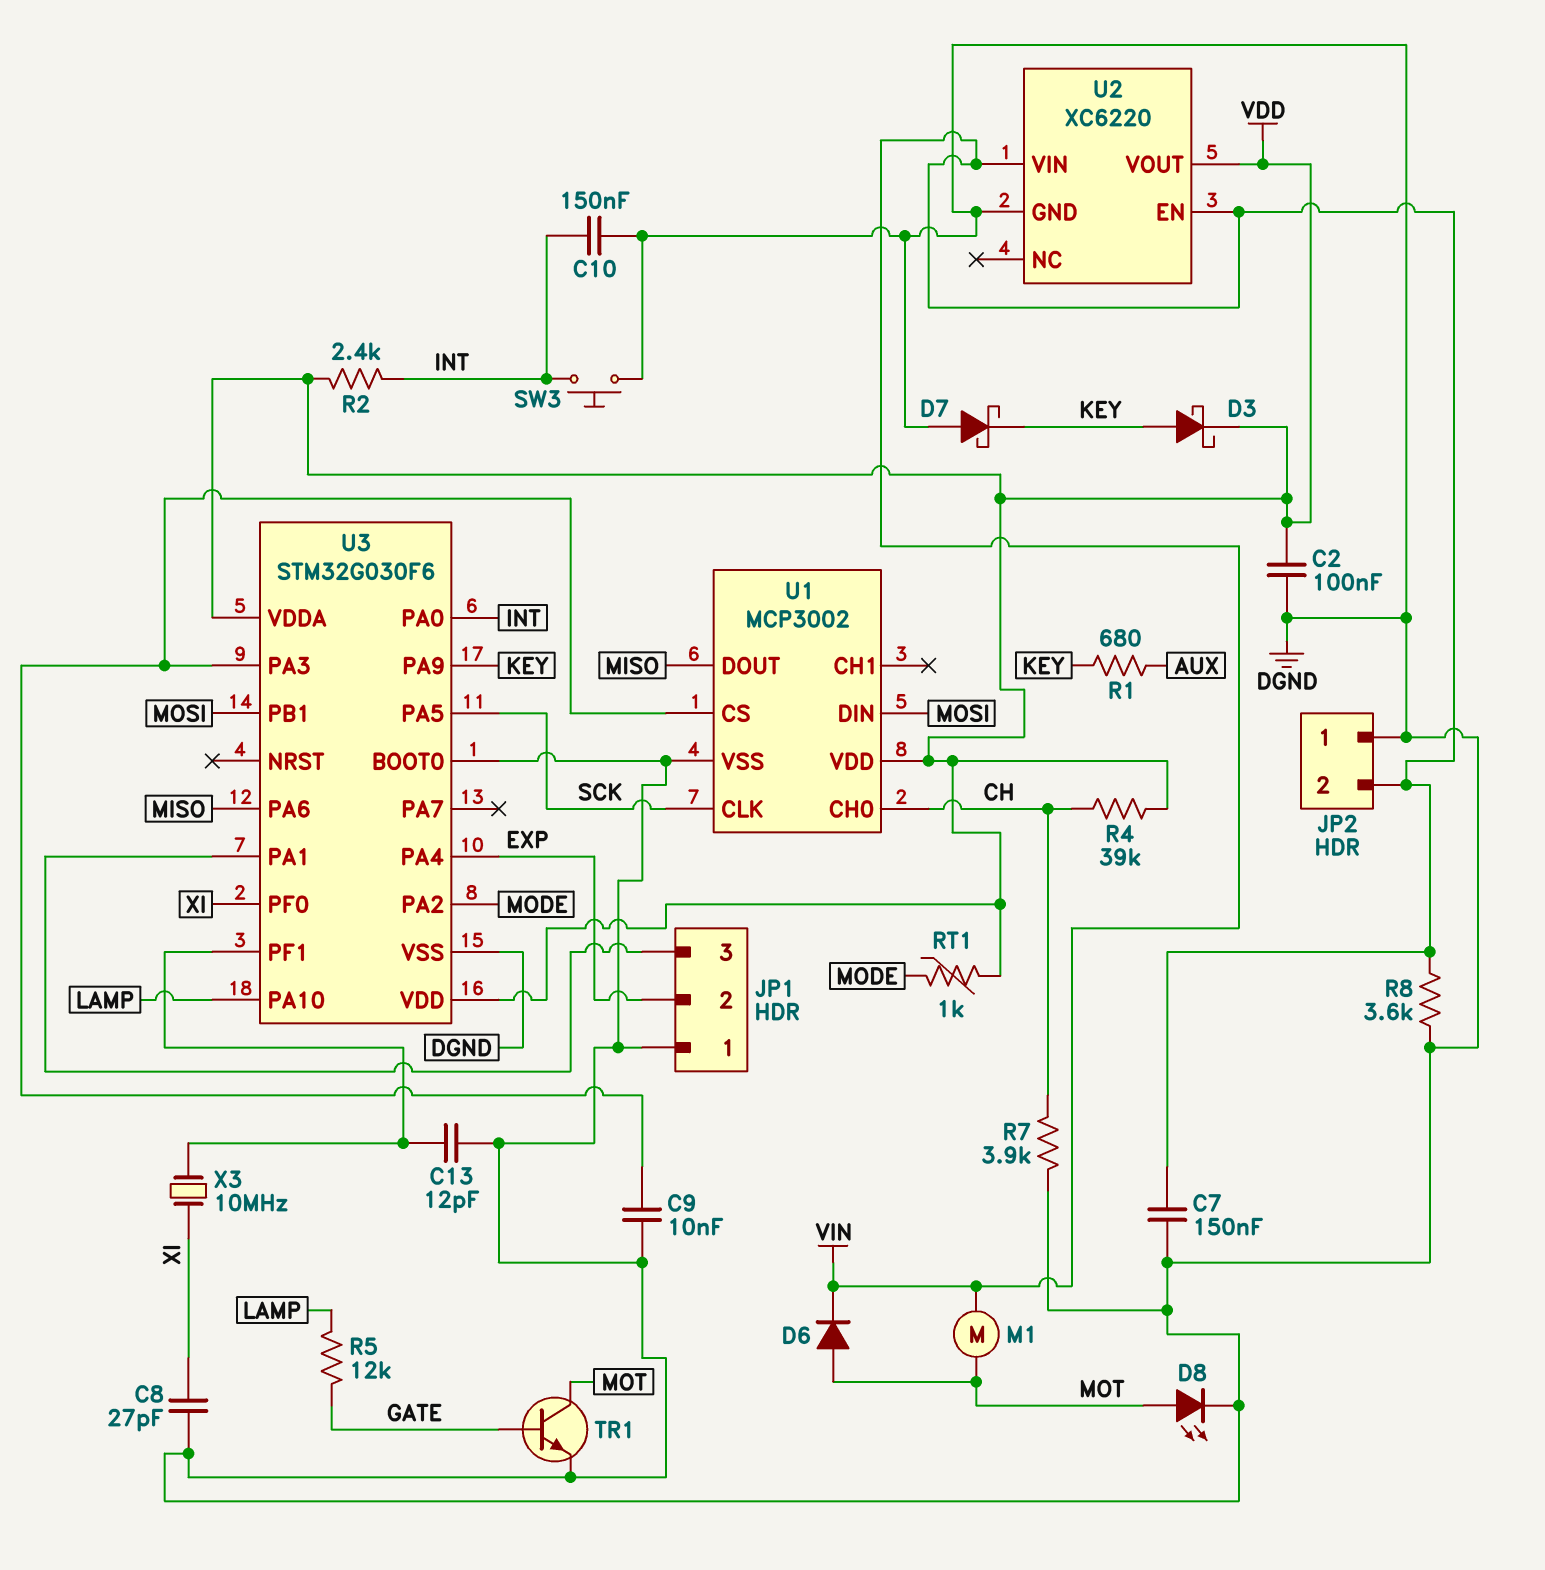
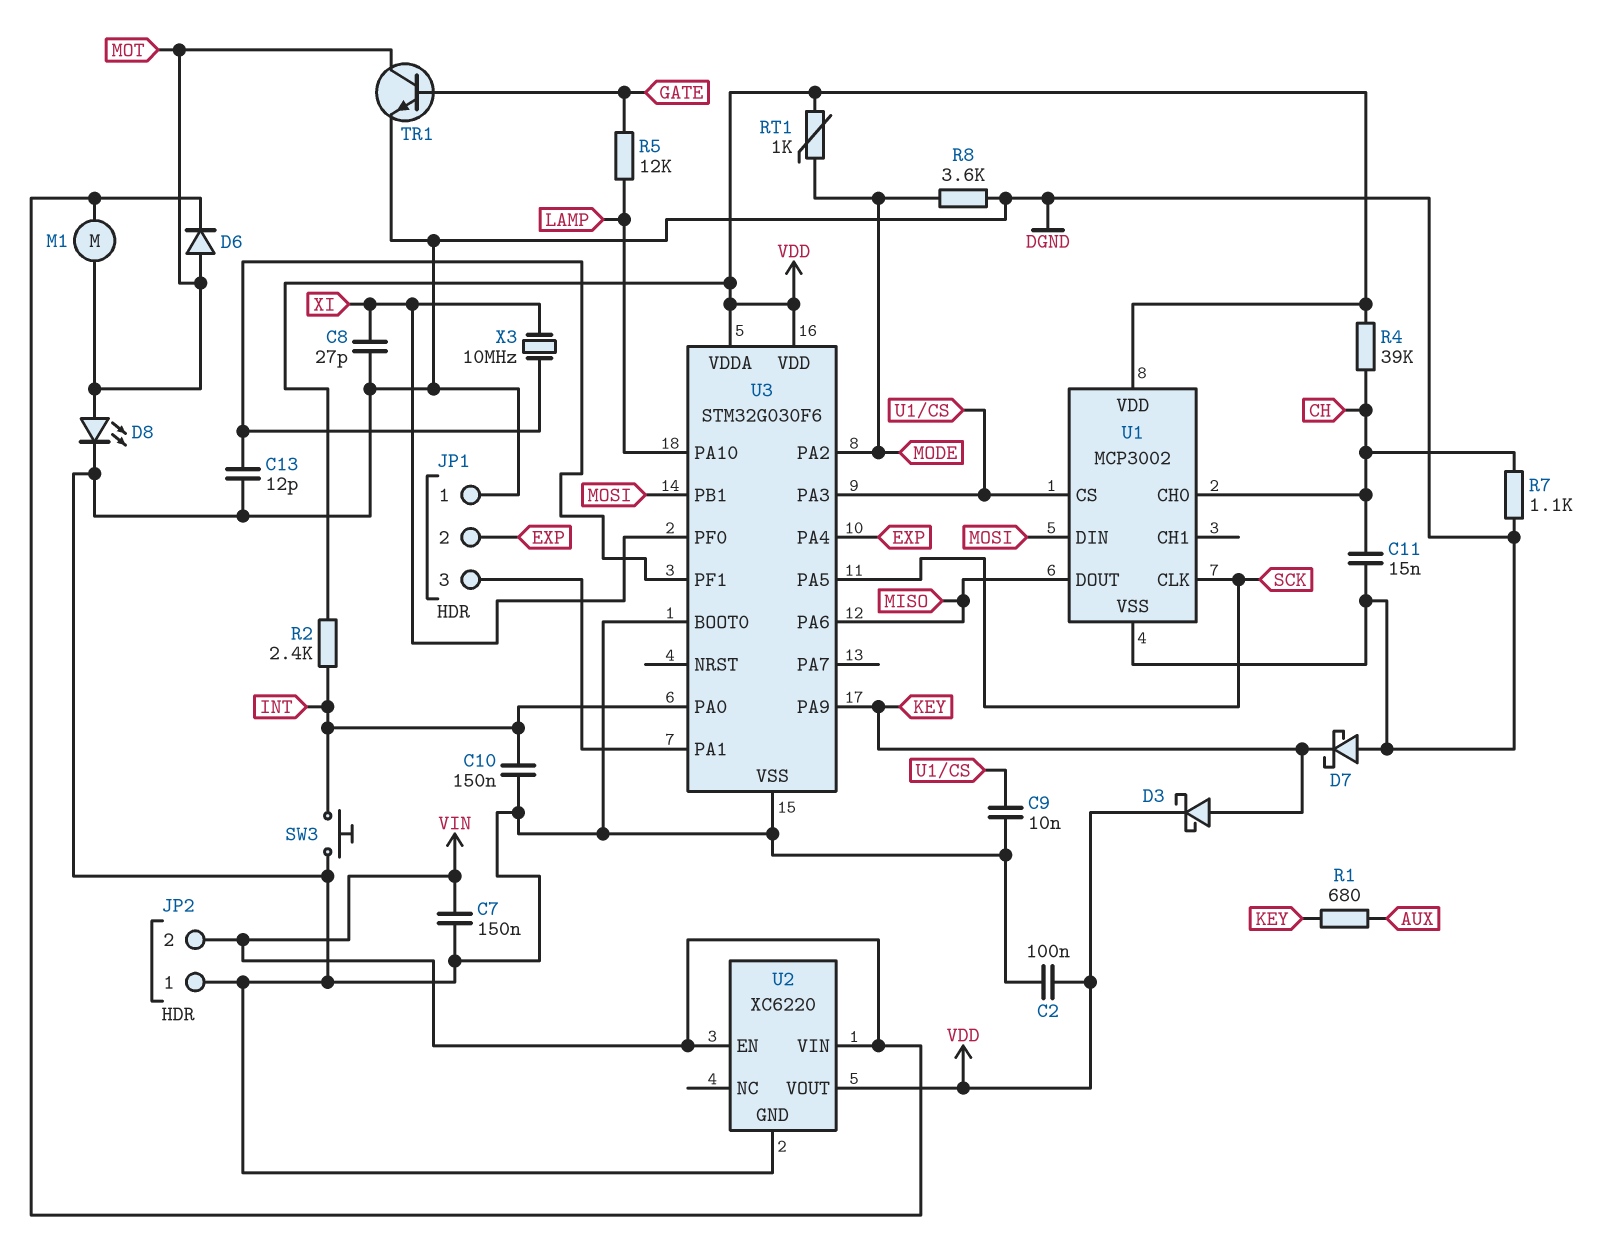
C11: none -> 15nF (CH, DGND)
R7: 3.9k (CH, DGND) -> 1.1k (CH, DGND)
R8: 3.6k (DGND, VIN) -> 3.6k (DGND, MODE)

